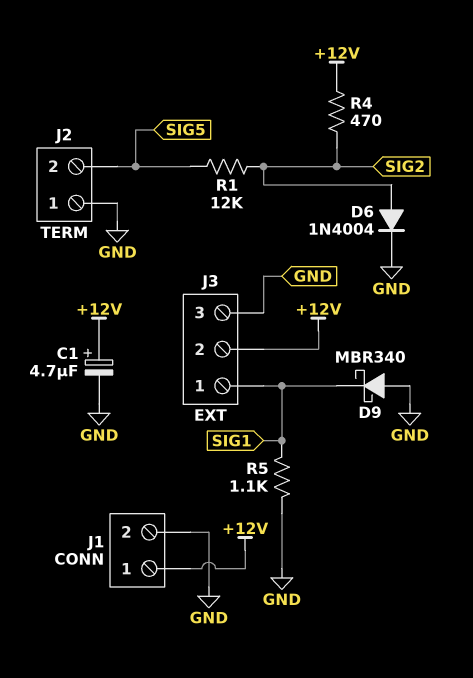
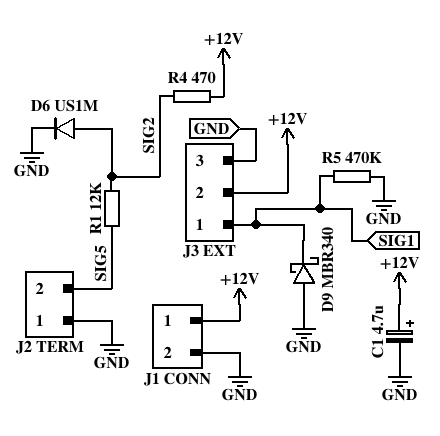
D6: diode 1N4004 (A SIG2, K GND) -> diode US1M (A SIG2, K GND)
R5: 1.1k (GND, SIG1) -> 470k (GND, SIG1)

